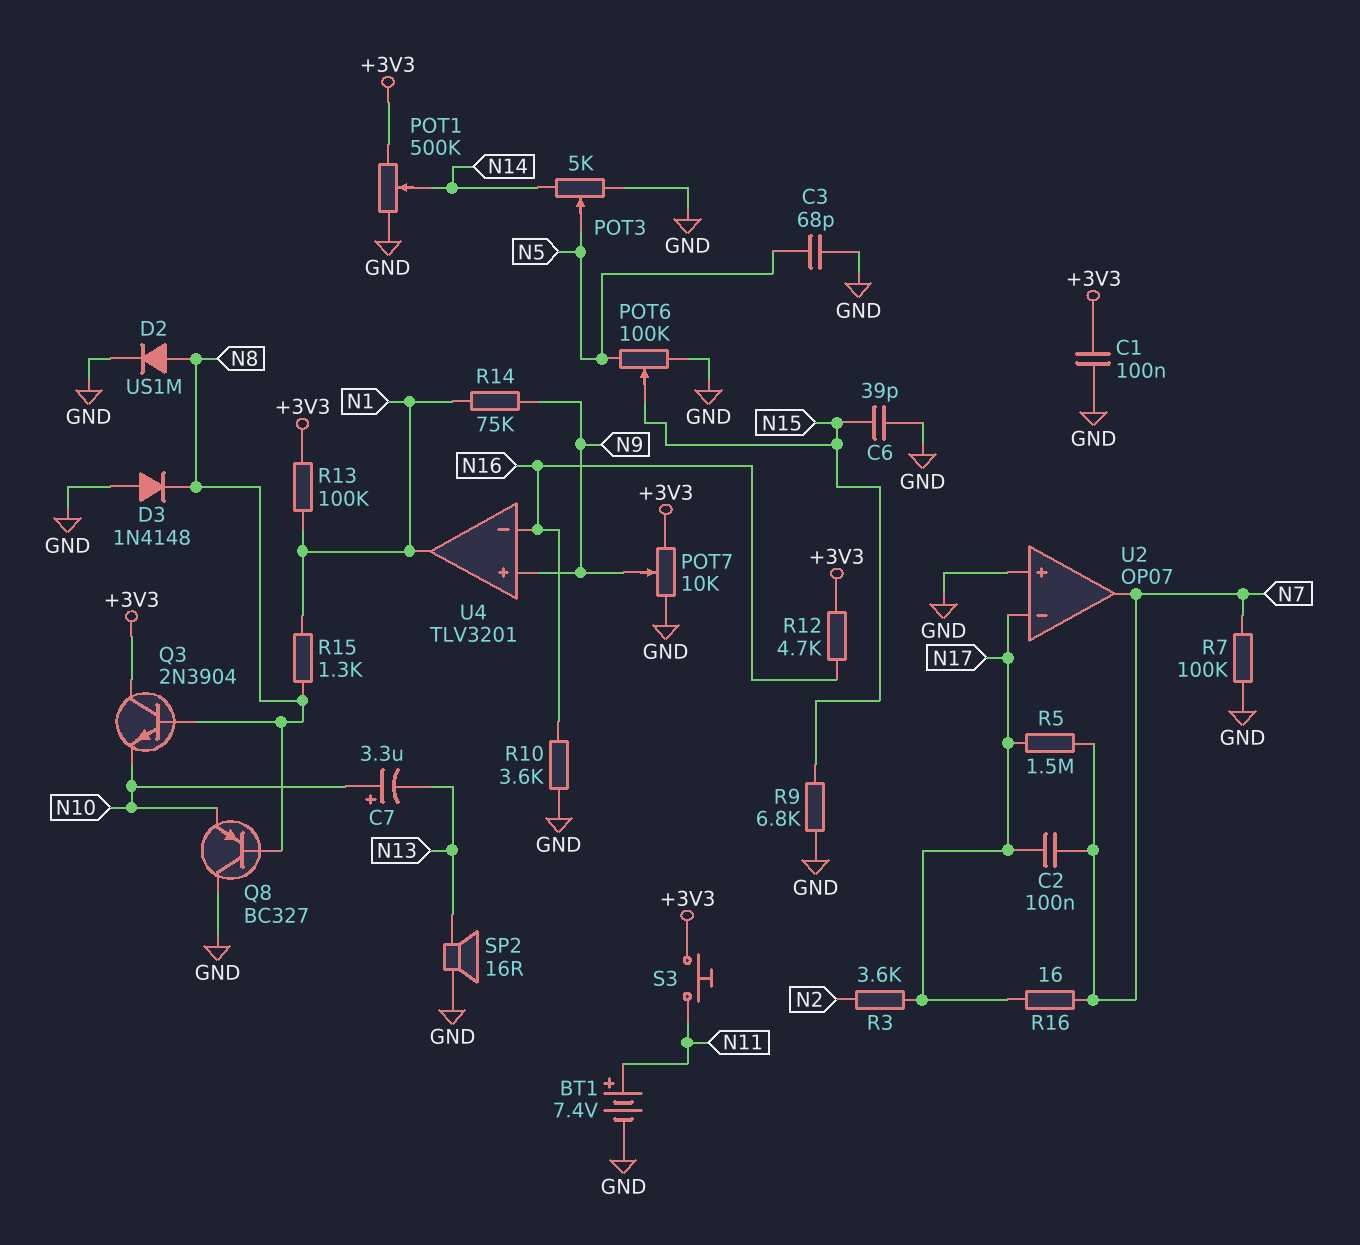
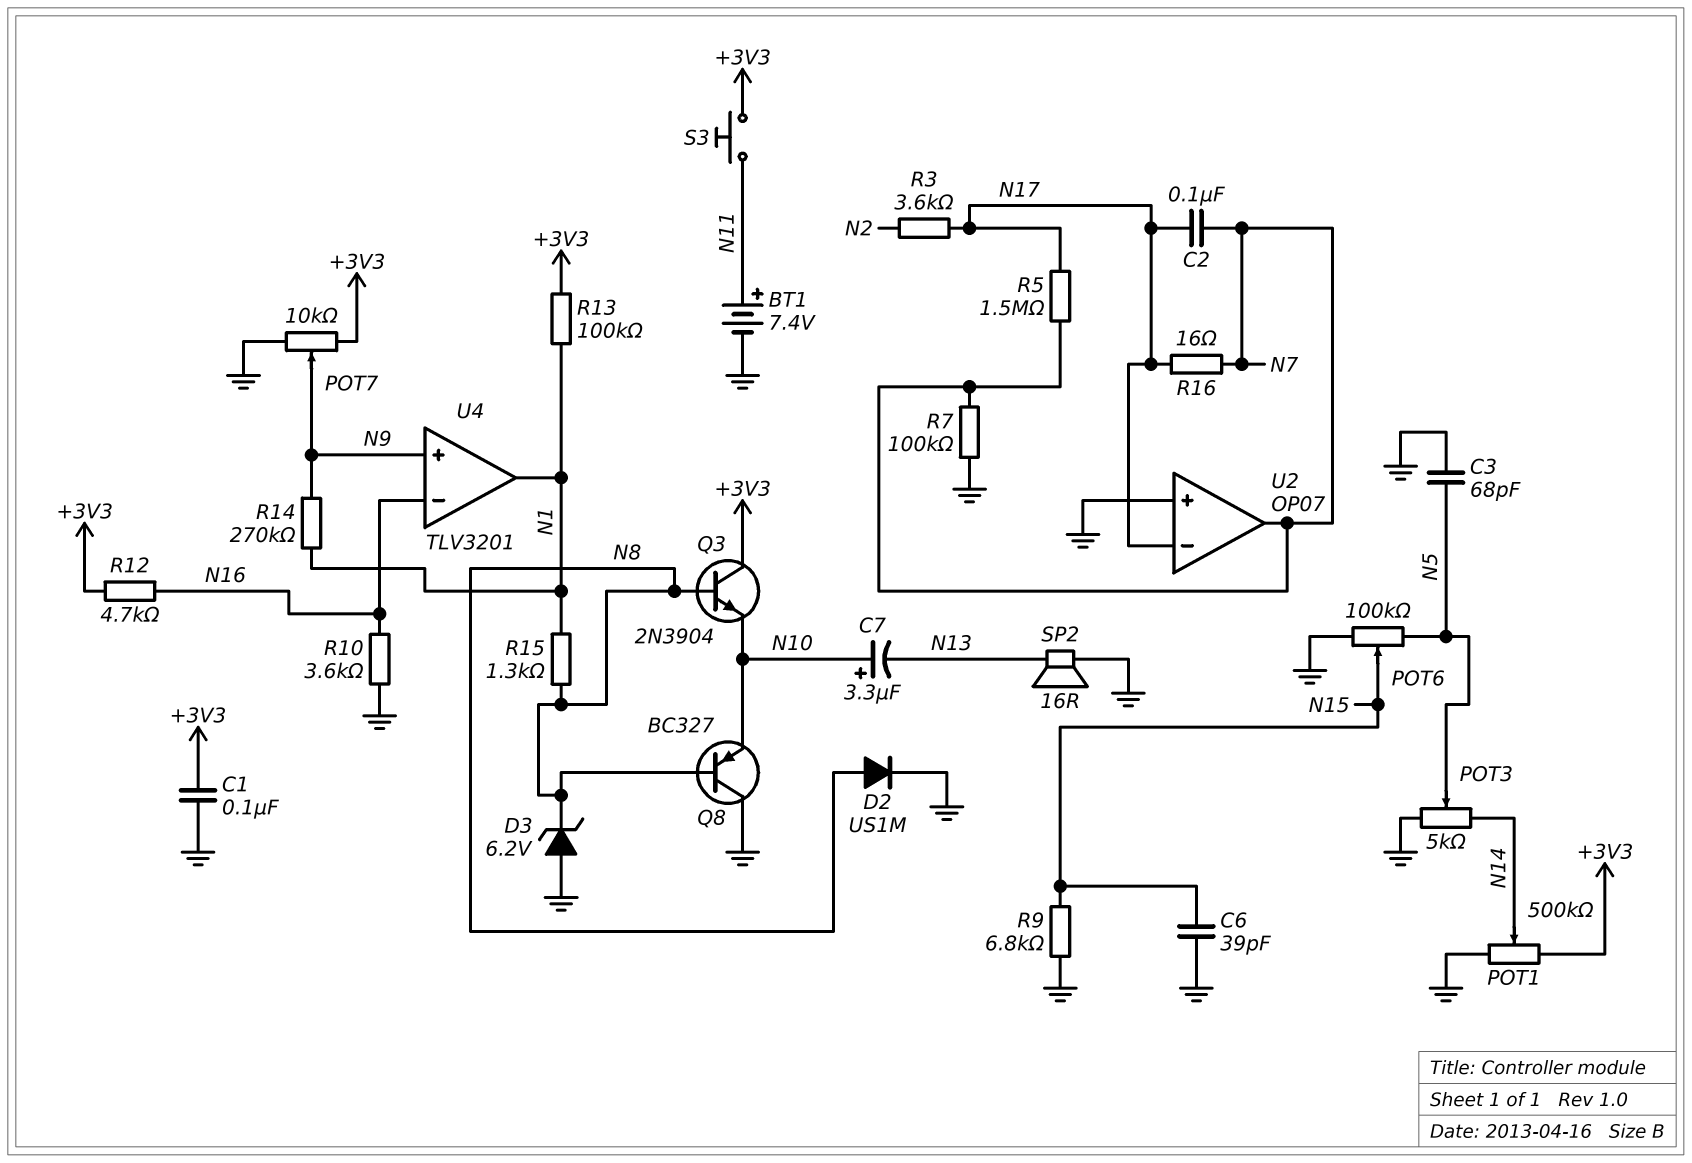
D3: diode 1N4148 (A GND, K N8) -> zener 6.2V (A GND, K N8)
R14: 75k (N1, N9) -> 270k (N1, N9)

